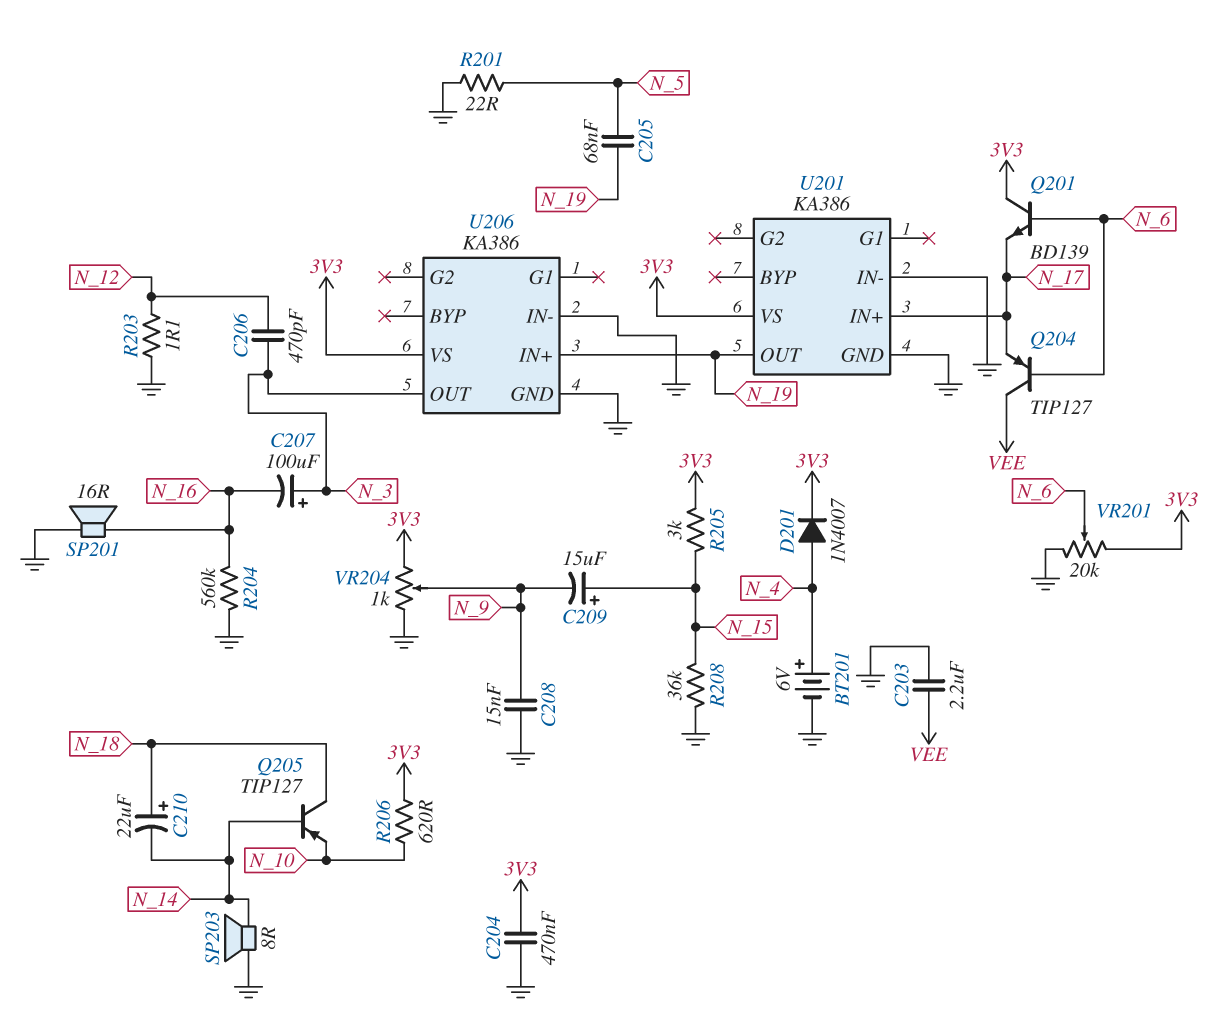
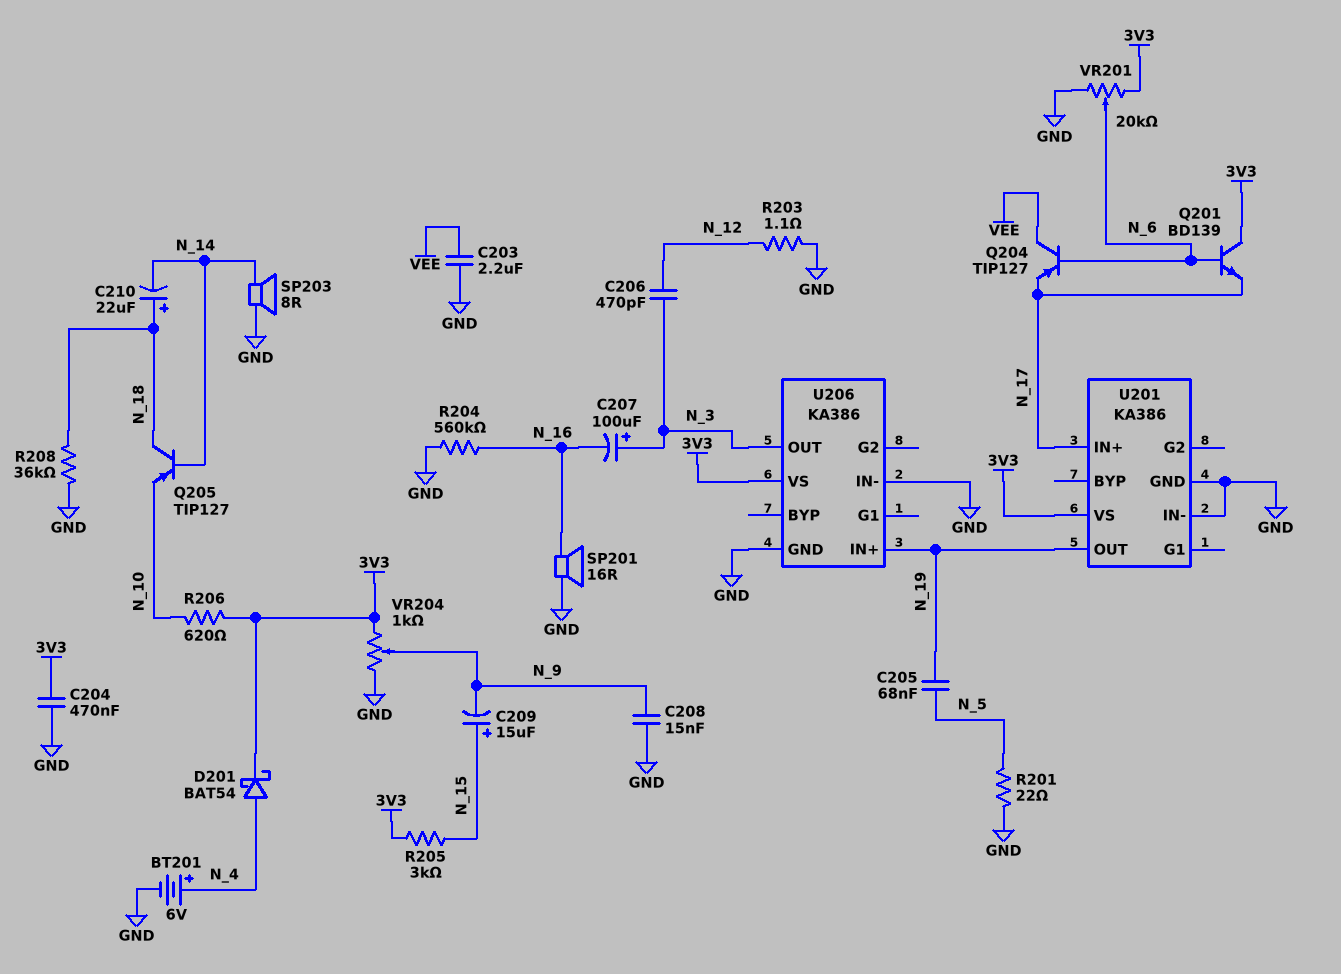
D201: diode 1N4007 (A N_4, K 3V3) -> schottky BAT54 (A N_4, K 3V3)
R208: 36k (GND, N_15) -> 36k (GND, N_18)

